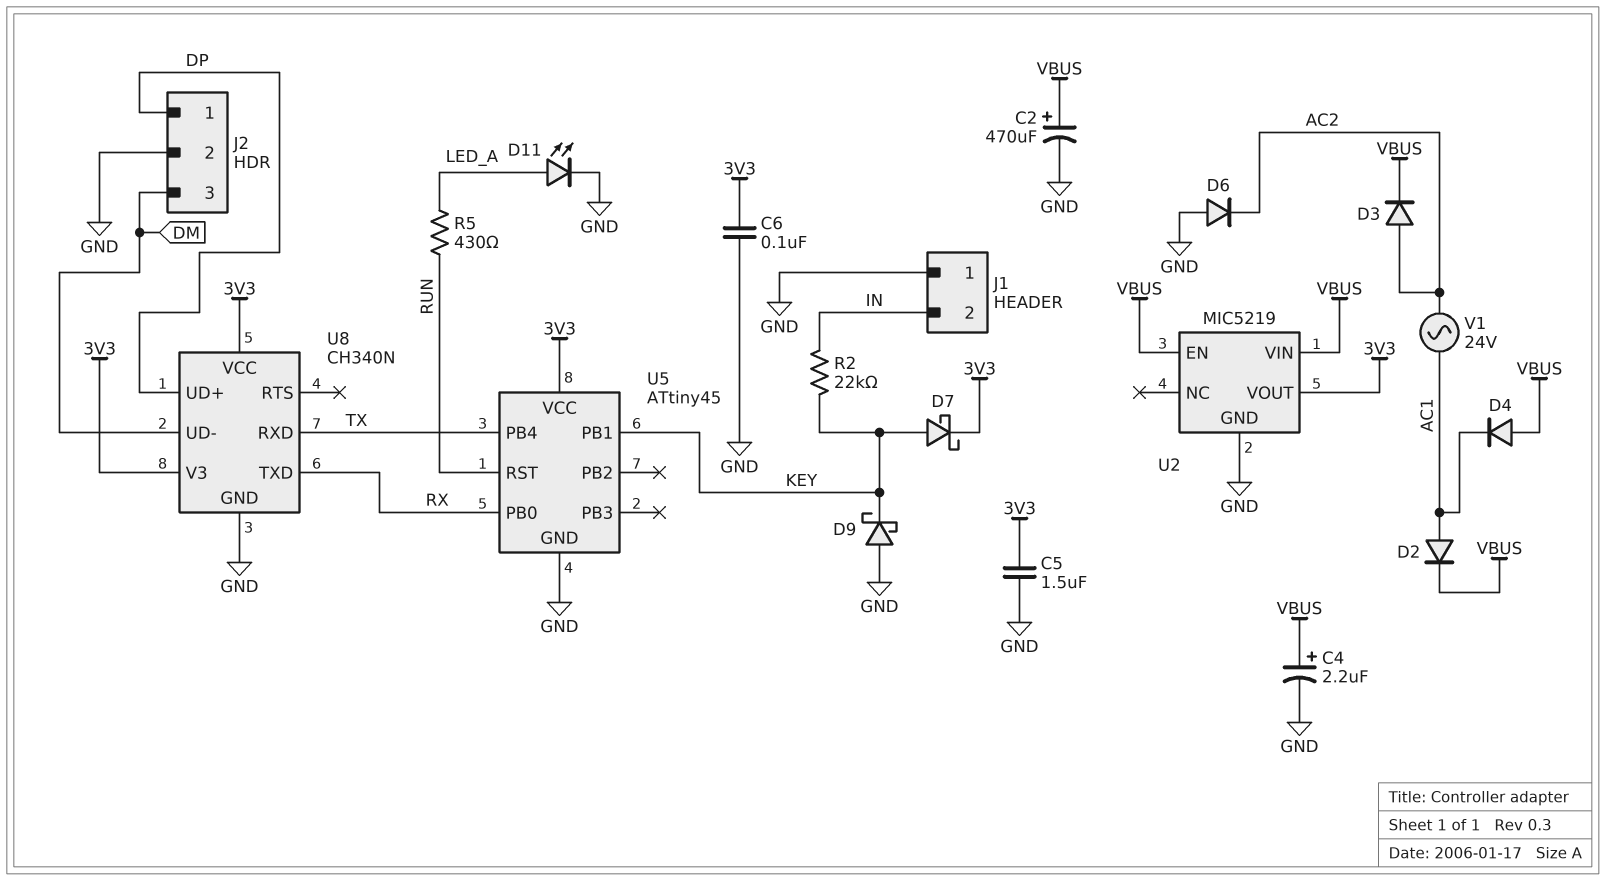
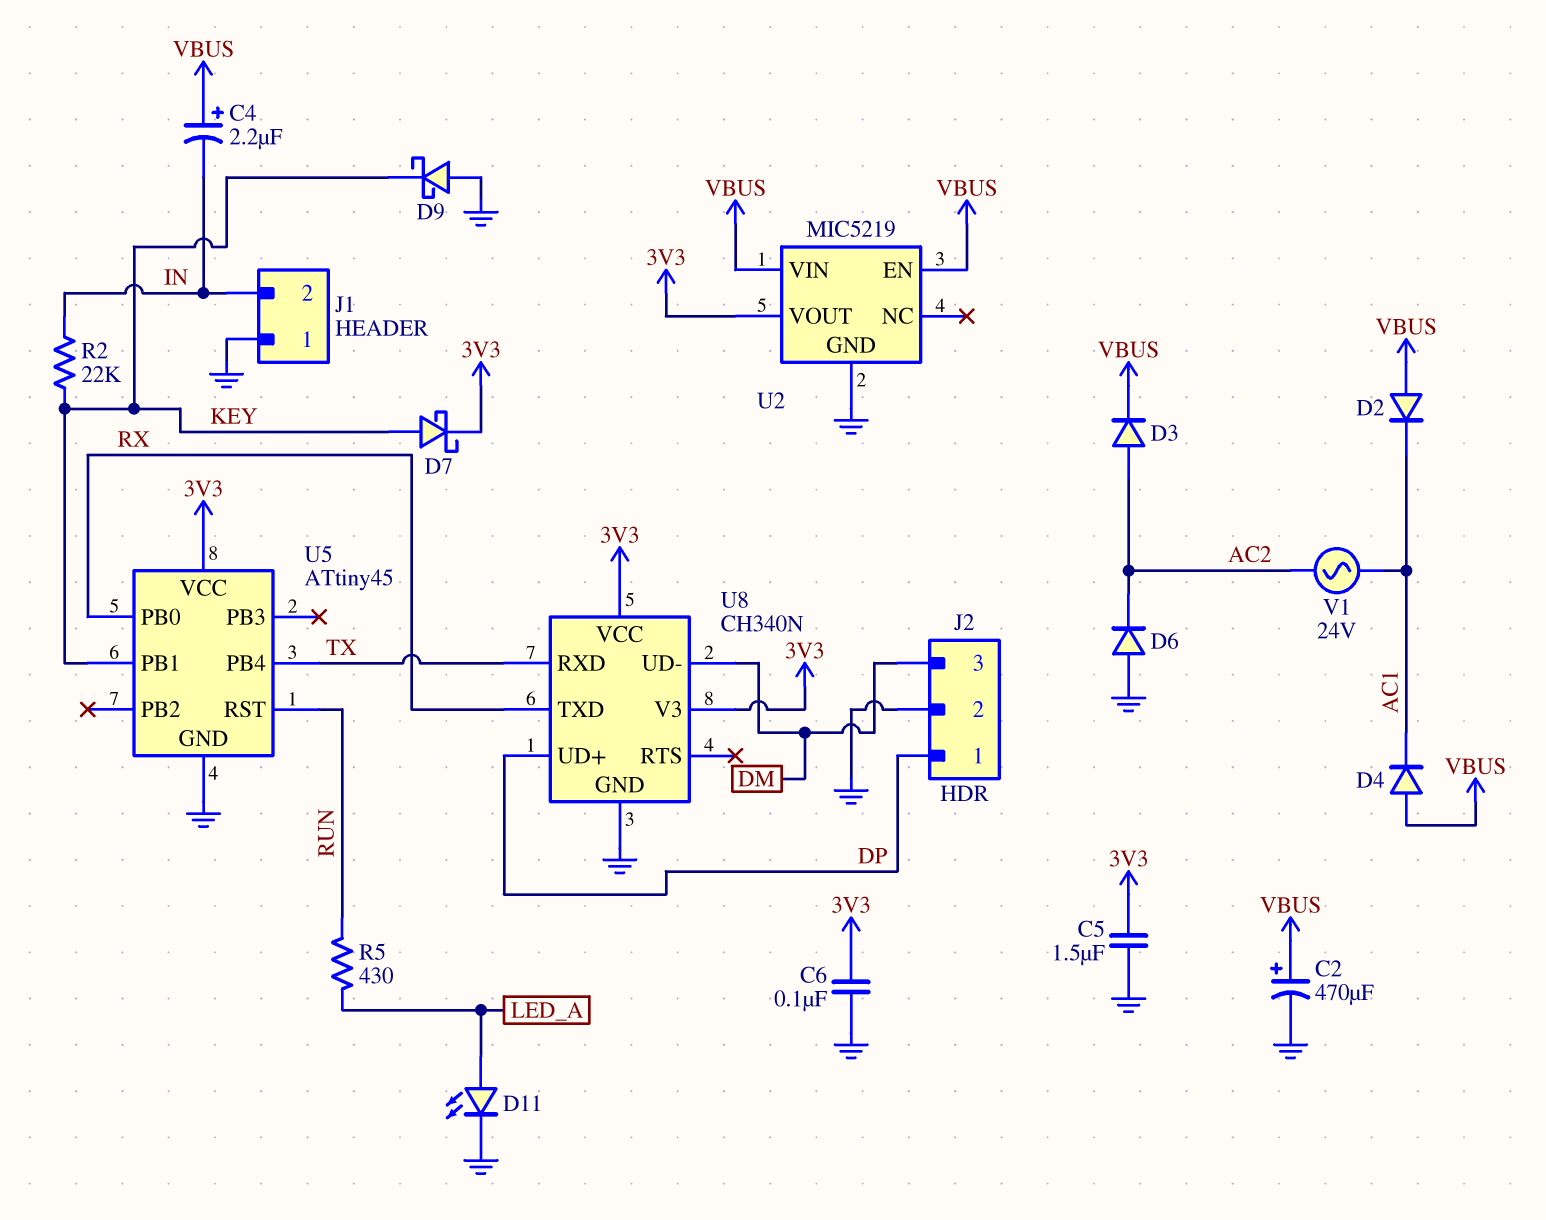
C4: 2.2uF (plus VBUS, minus GND) -> 2.2uF (plus VBUS, minus IN)
D2: diode (A AC1, K VBUS) -> diode (A VBUS, K AC1)

